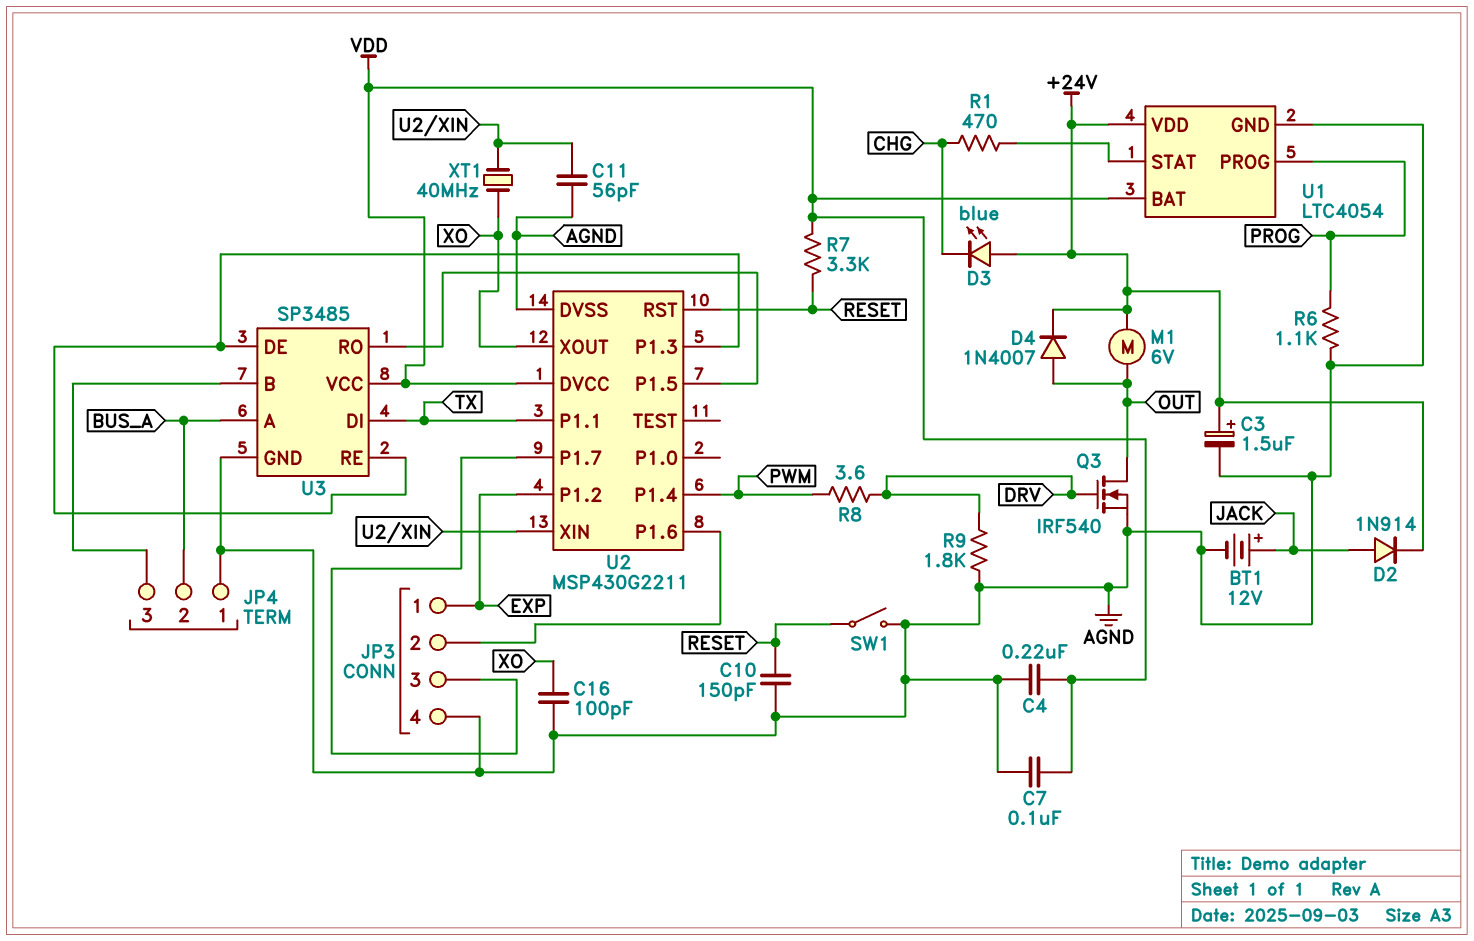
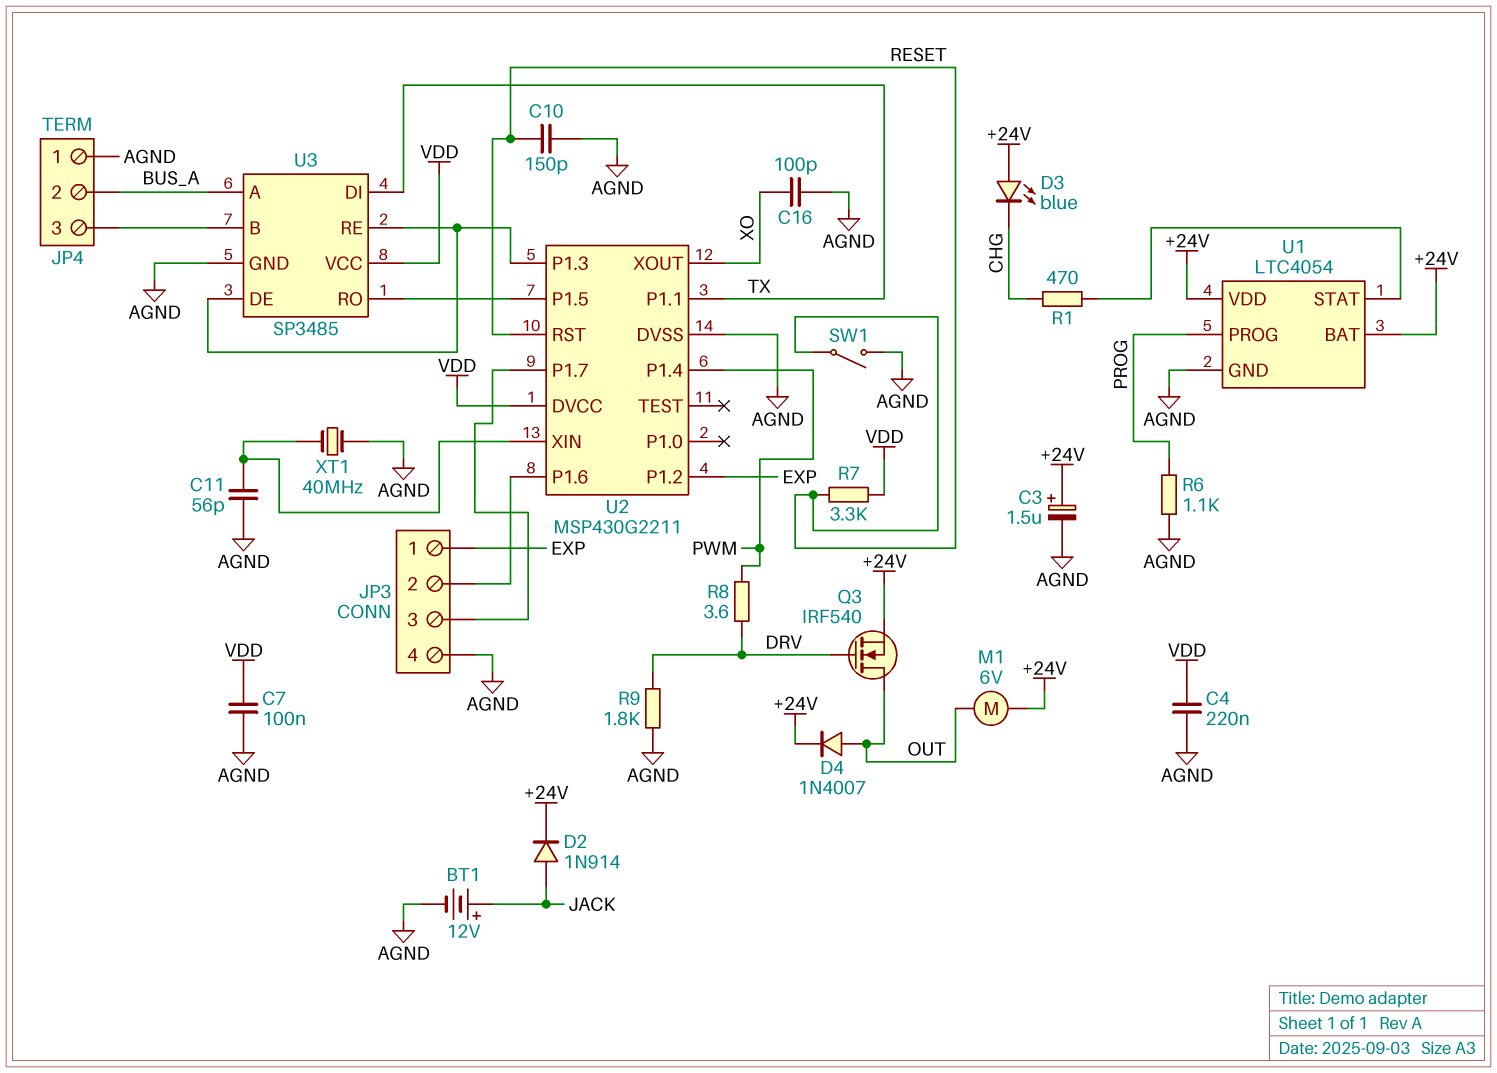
Q3: NMOS IRF540 (G DRV, D OUT, S AGND) -> NMOS IRF540 (G DRV, D OUT, S +24V)
U1 pin BAT: VDD -> +24V
XT1: 40MHz (U2/XIN, XO) -> 40MHz (AGND, U2/XIN)

